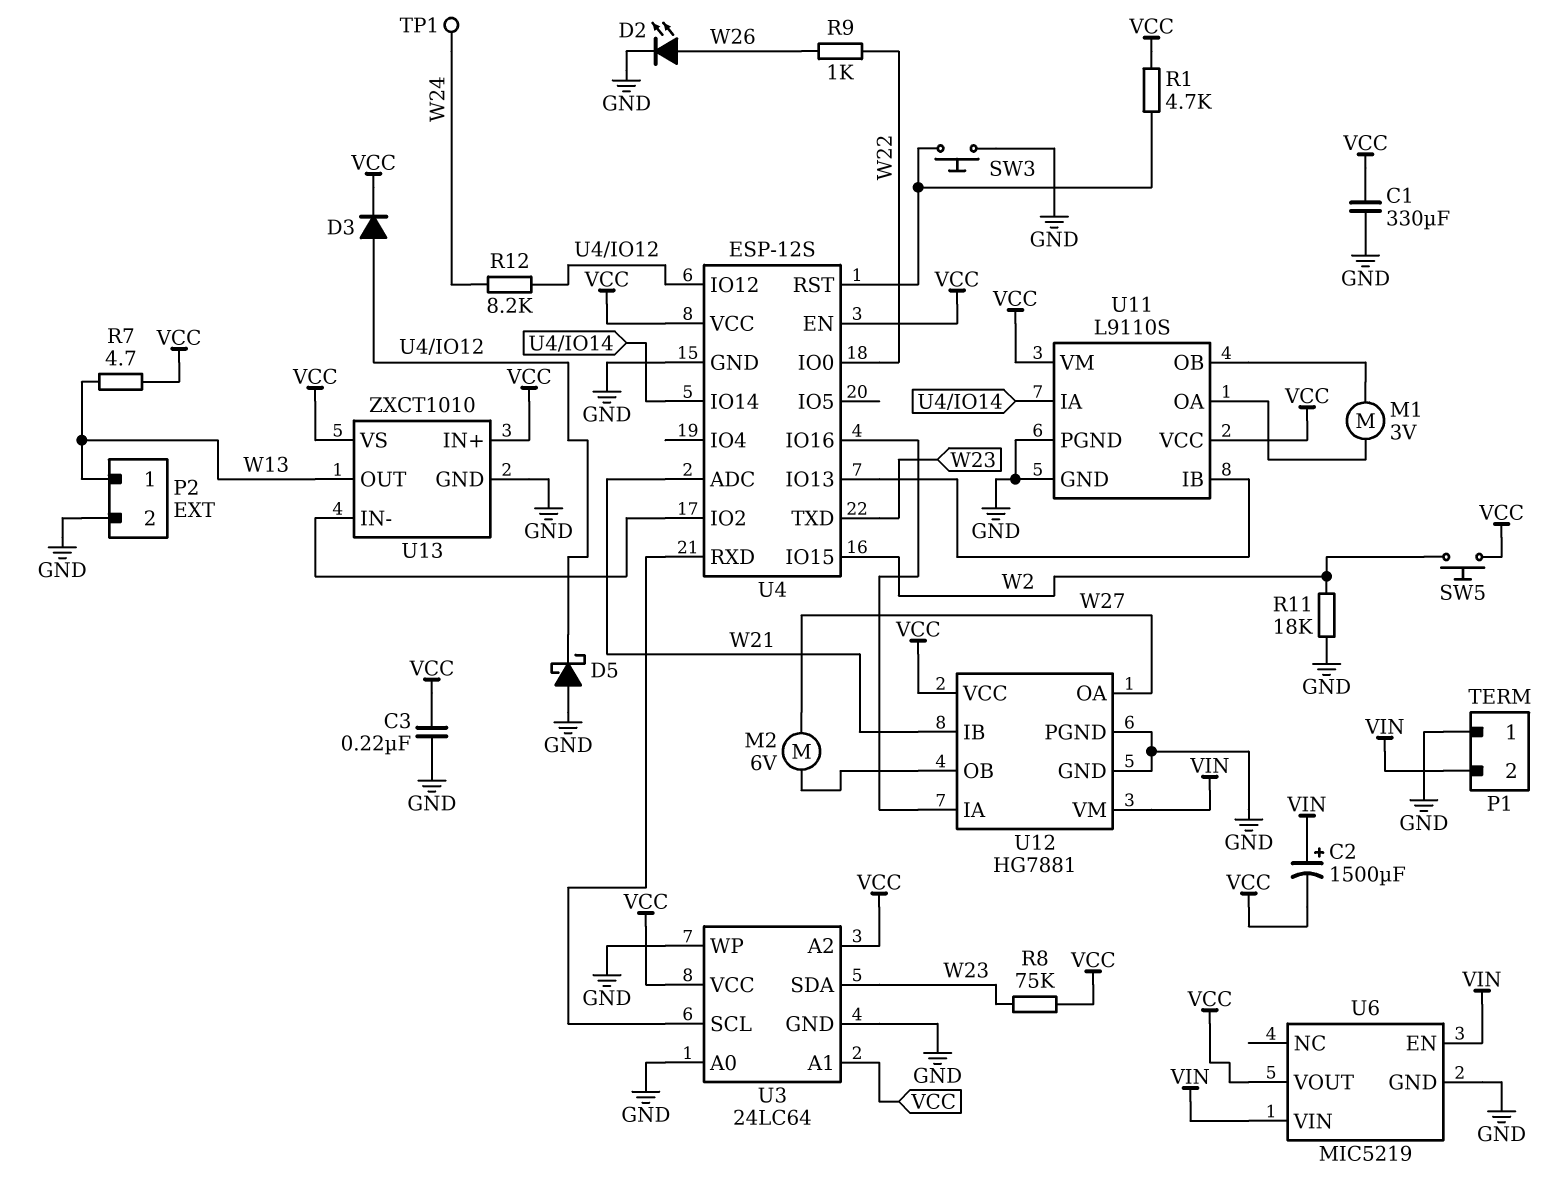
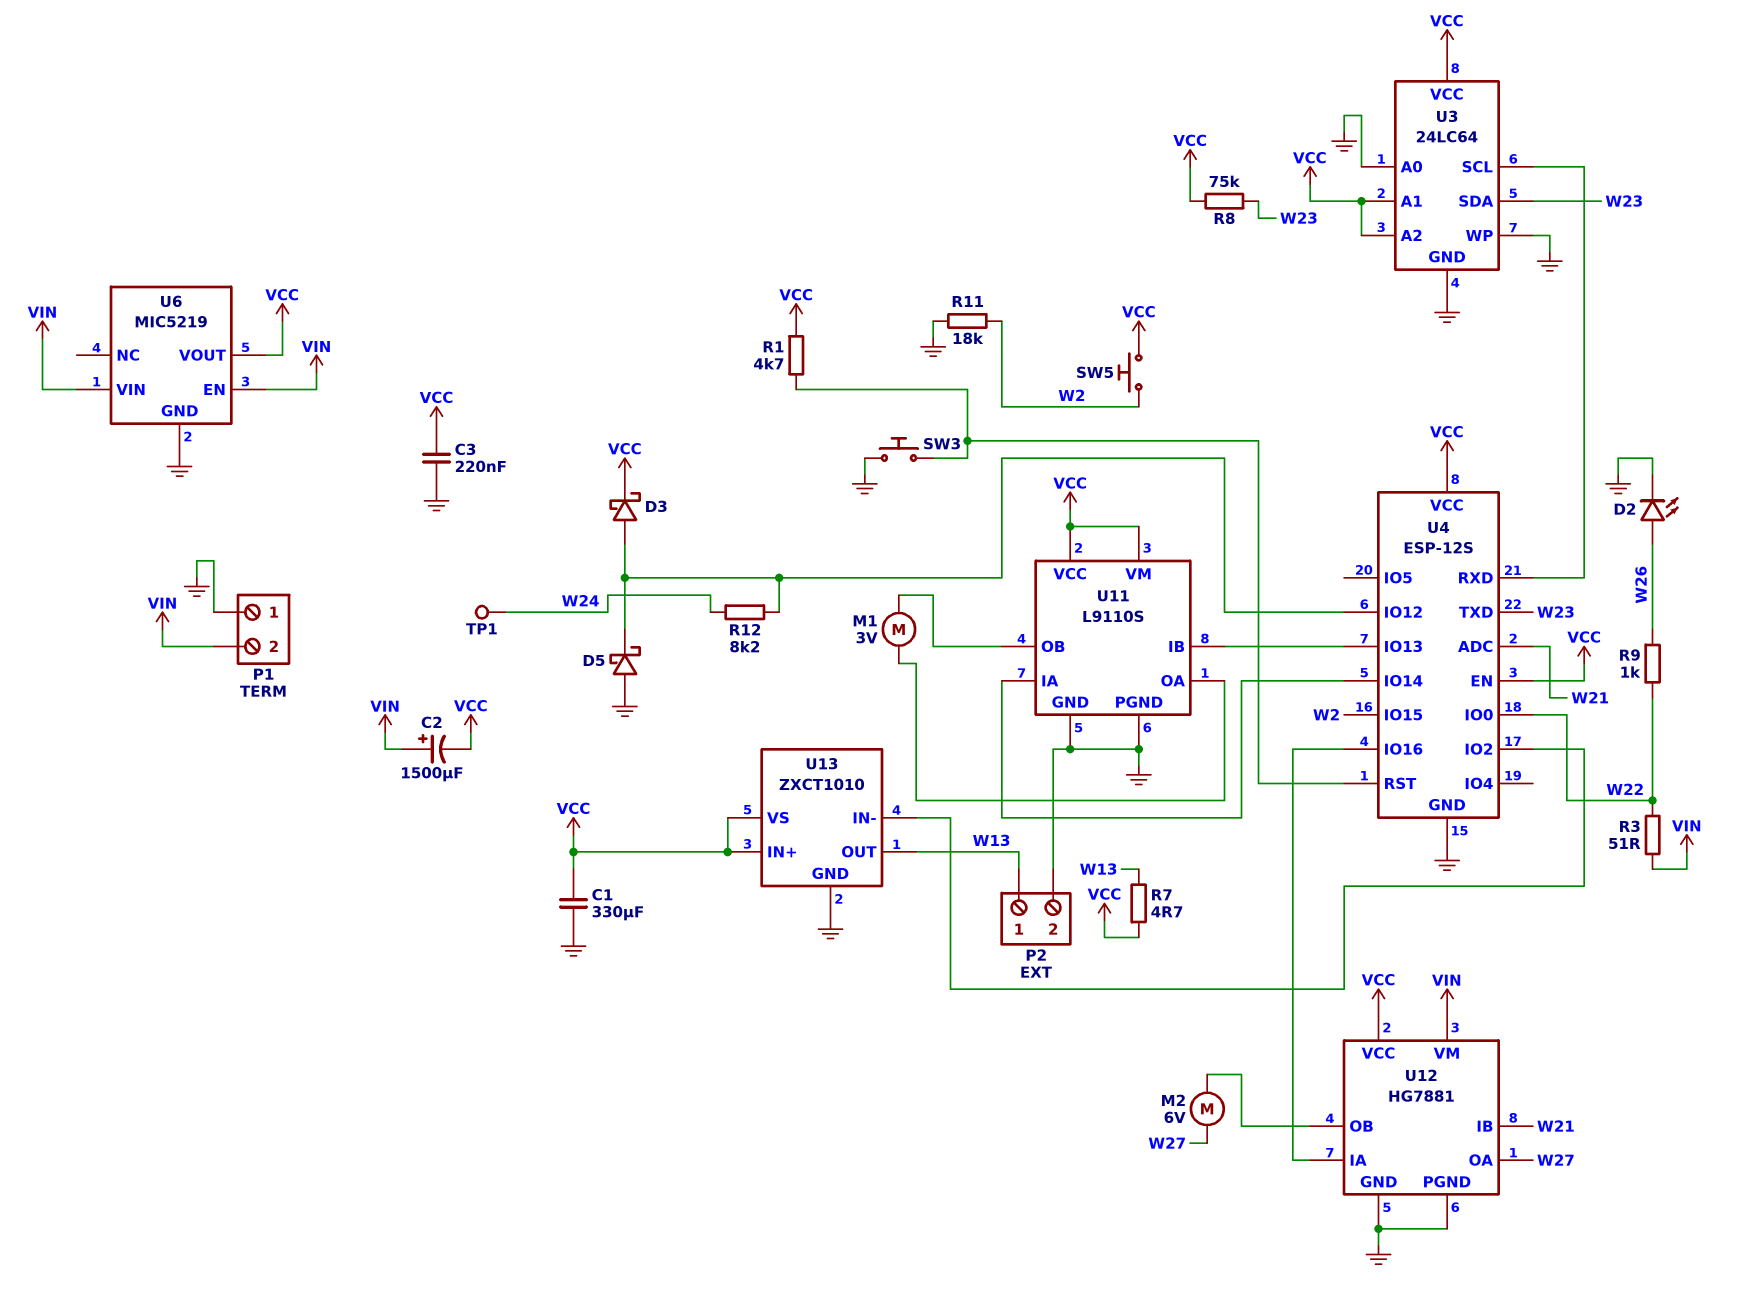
D3: diode (A U4/IO12, K VCC) -> schottky (A U4/IO12, K VCC)
R3: none -> 51 (VIN, W22)

